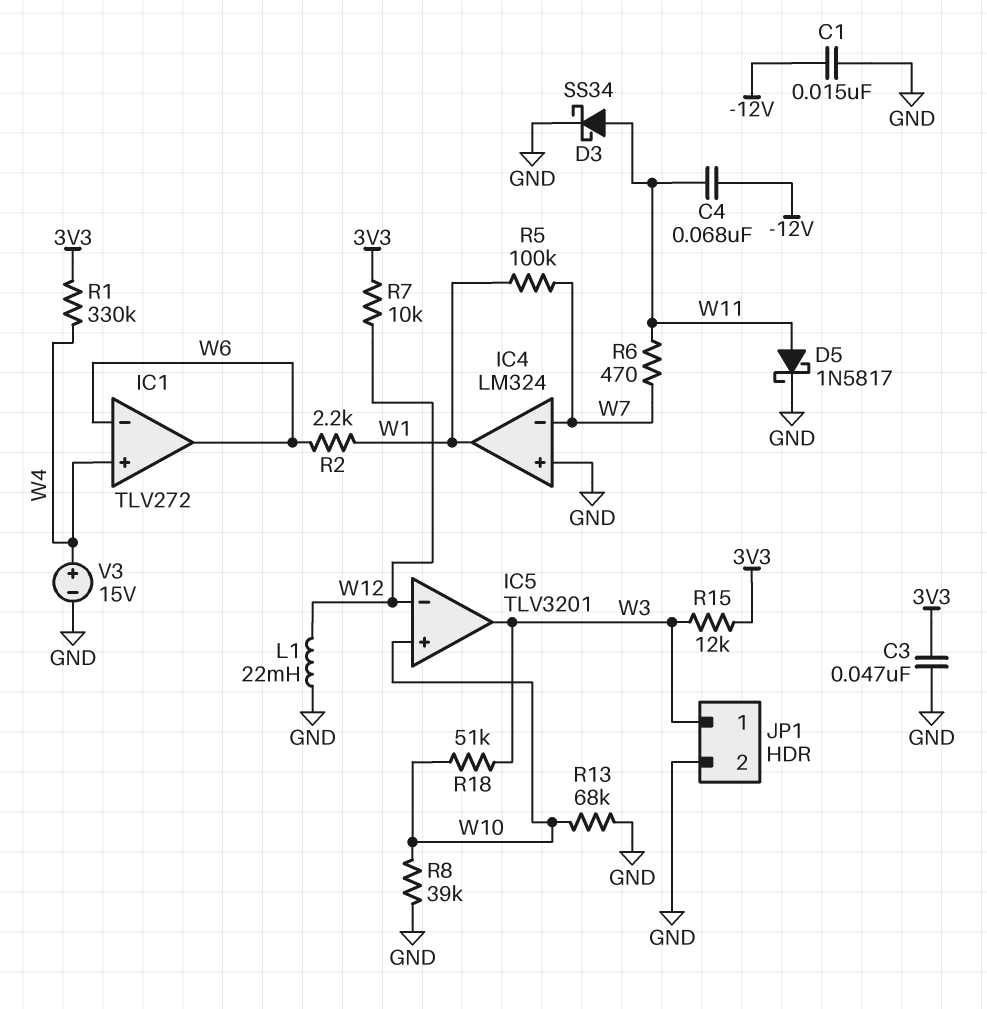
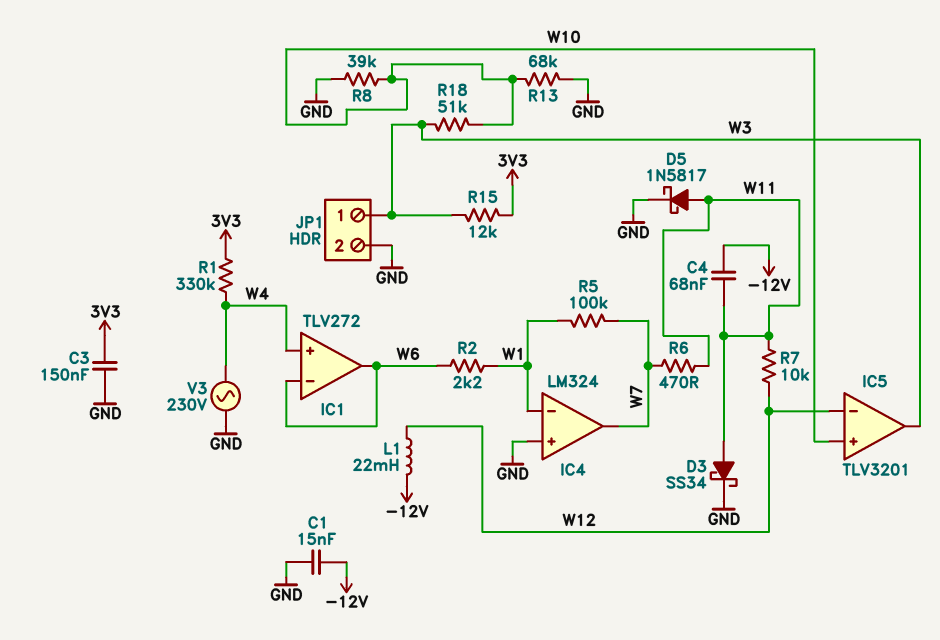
C3: 47nF (3V3, GND) -> 150nF (3V3, GND)
IC4 pin in-: W7 -> W1
IC4 pin out: W1 -> W7
L1: 22mH (GND, W12) -> 22mH (-12V, W12)
R7: 10k (3V3, W12) -> 10k (W11, W12)
V3: 15V (plus W4, minus GND) -> AC 230V (GND, W4)

